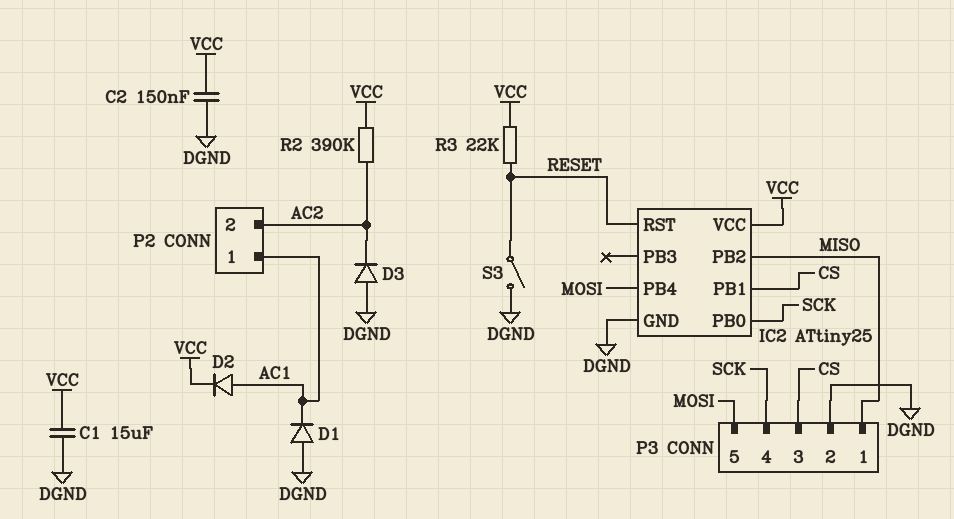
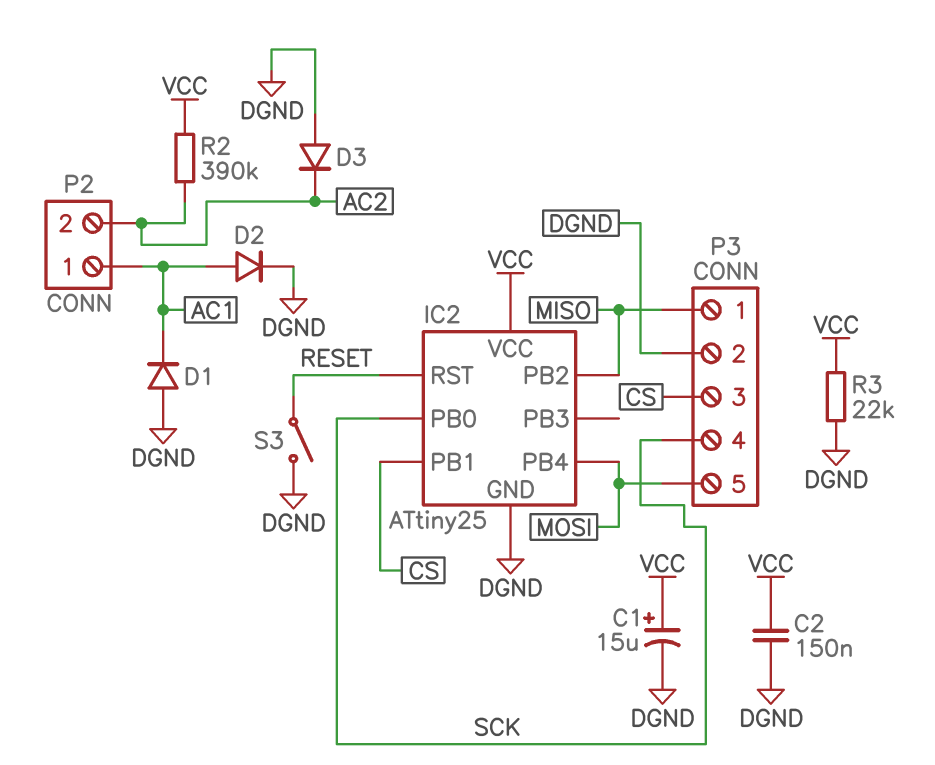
C1: 15uF (DGND, VCC) -> 15uF (plus VCC, minus DGND)
D2: diode (A AC1, K VCC) -> diode (A AC1, K DGND)
R3: 22k (RESET, VCC) -> 22k (DGND, VCC)

